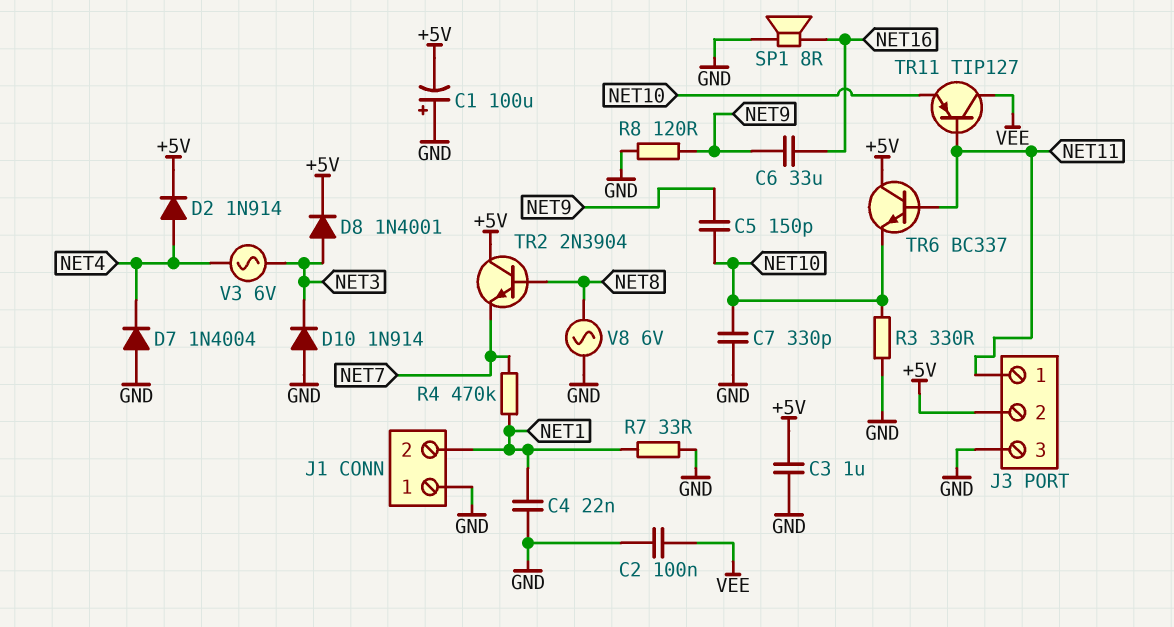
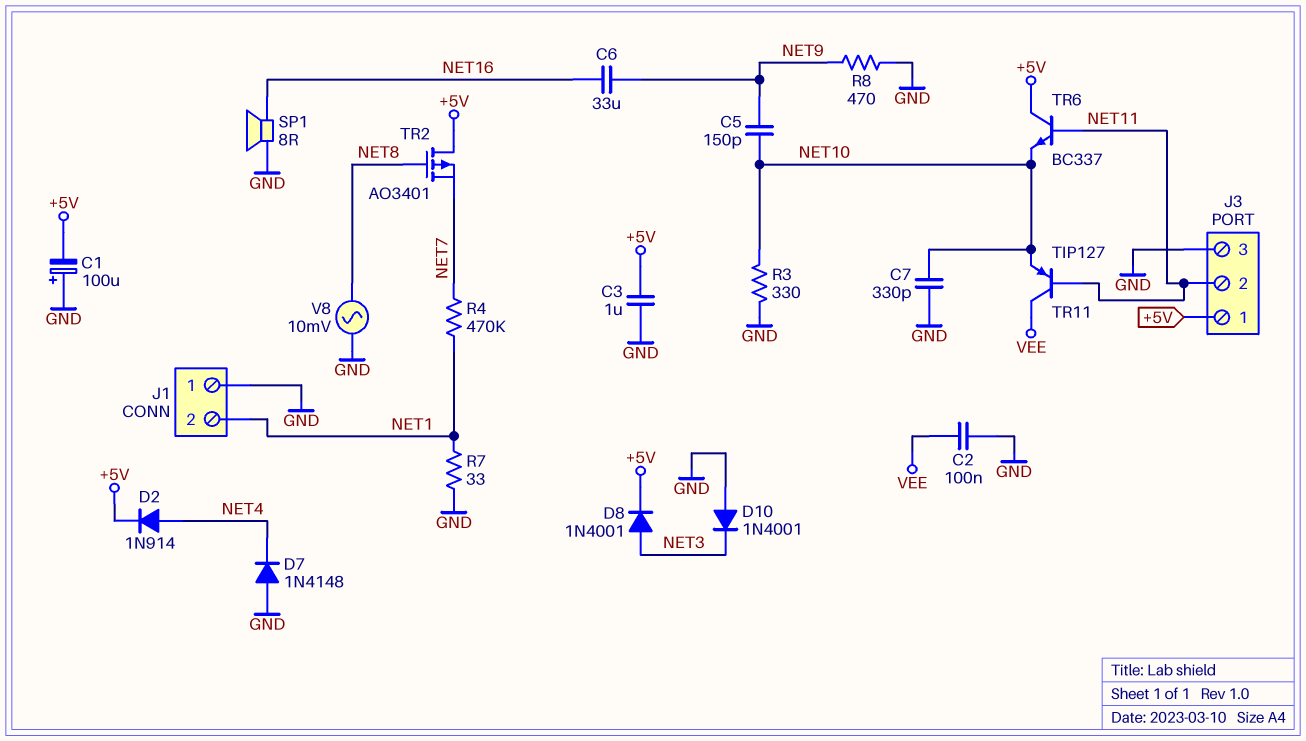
C4: 22nF (GND, NET1) -> none
D7: diode 1N4004 (A GND, K NET4) -> diode 1N4148 (A GND, K NET4)
D10: diode 1N914 (A GND, K NET3) -> diode 1N4001 (A GND, K NET3)
J3 pin 1: NET11 -> +5V
J3 pin 2: +5V -> NET11
R8: 120 (GND, NET9) -> 470 (GND, NET9)
TR2: NPN 2N3904 (B NET8, C +5V, E NET7) -> PMOS AO3401 (G NET8, D +5V, S NET7)
V3: AC 6V (NET3, NET4) -> none
V8: AC 6V (GND, NET8) -> AC 10mV (GND, NET8)

